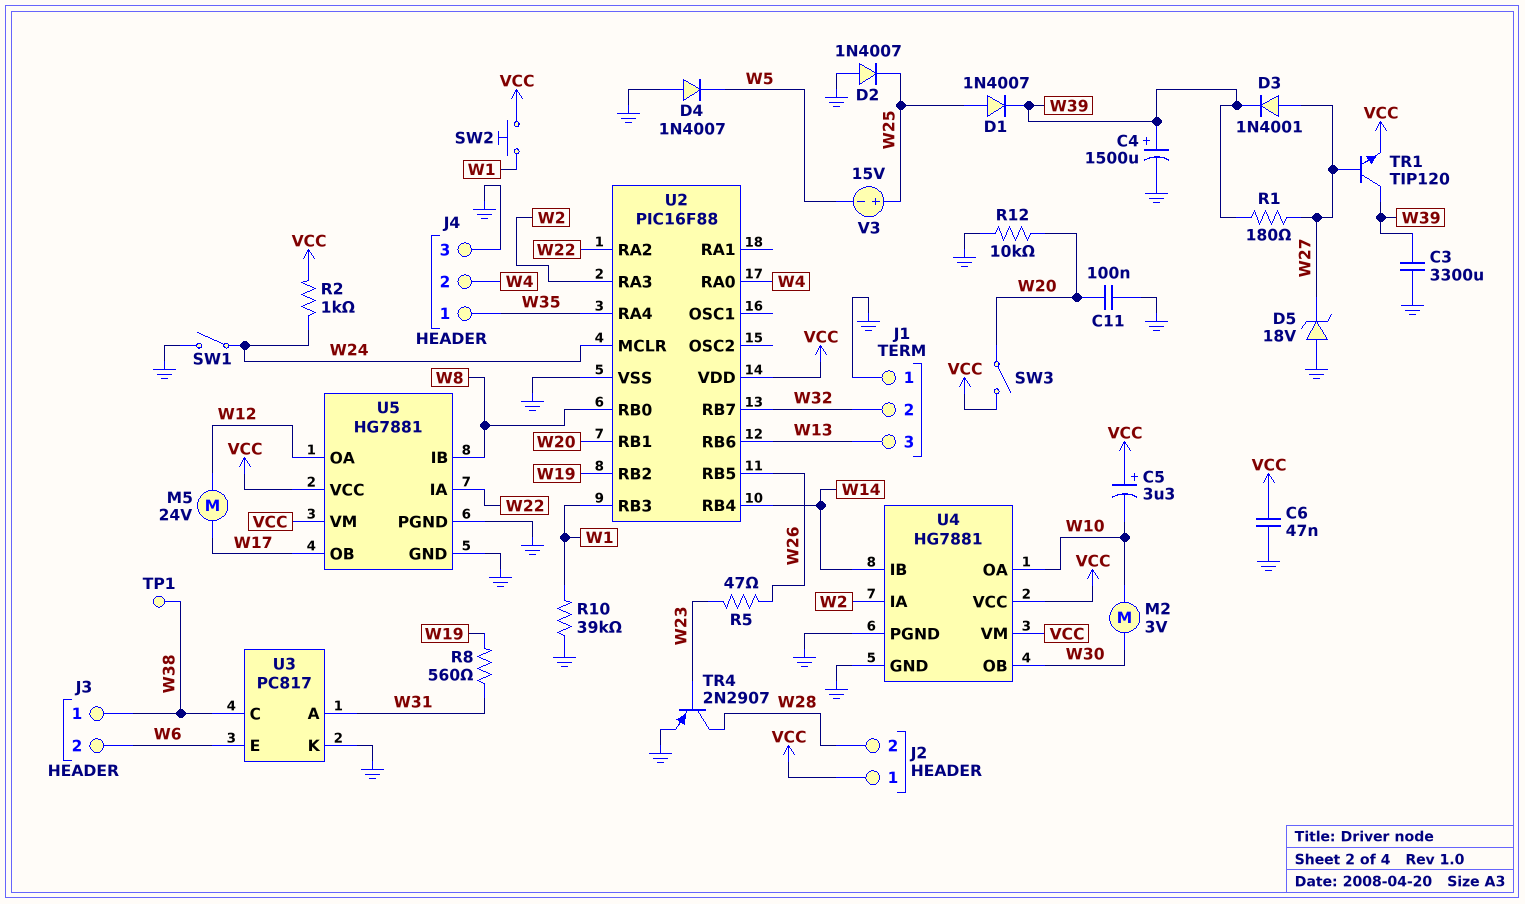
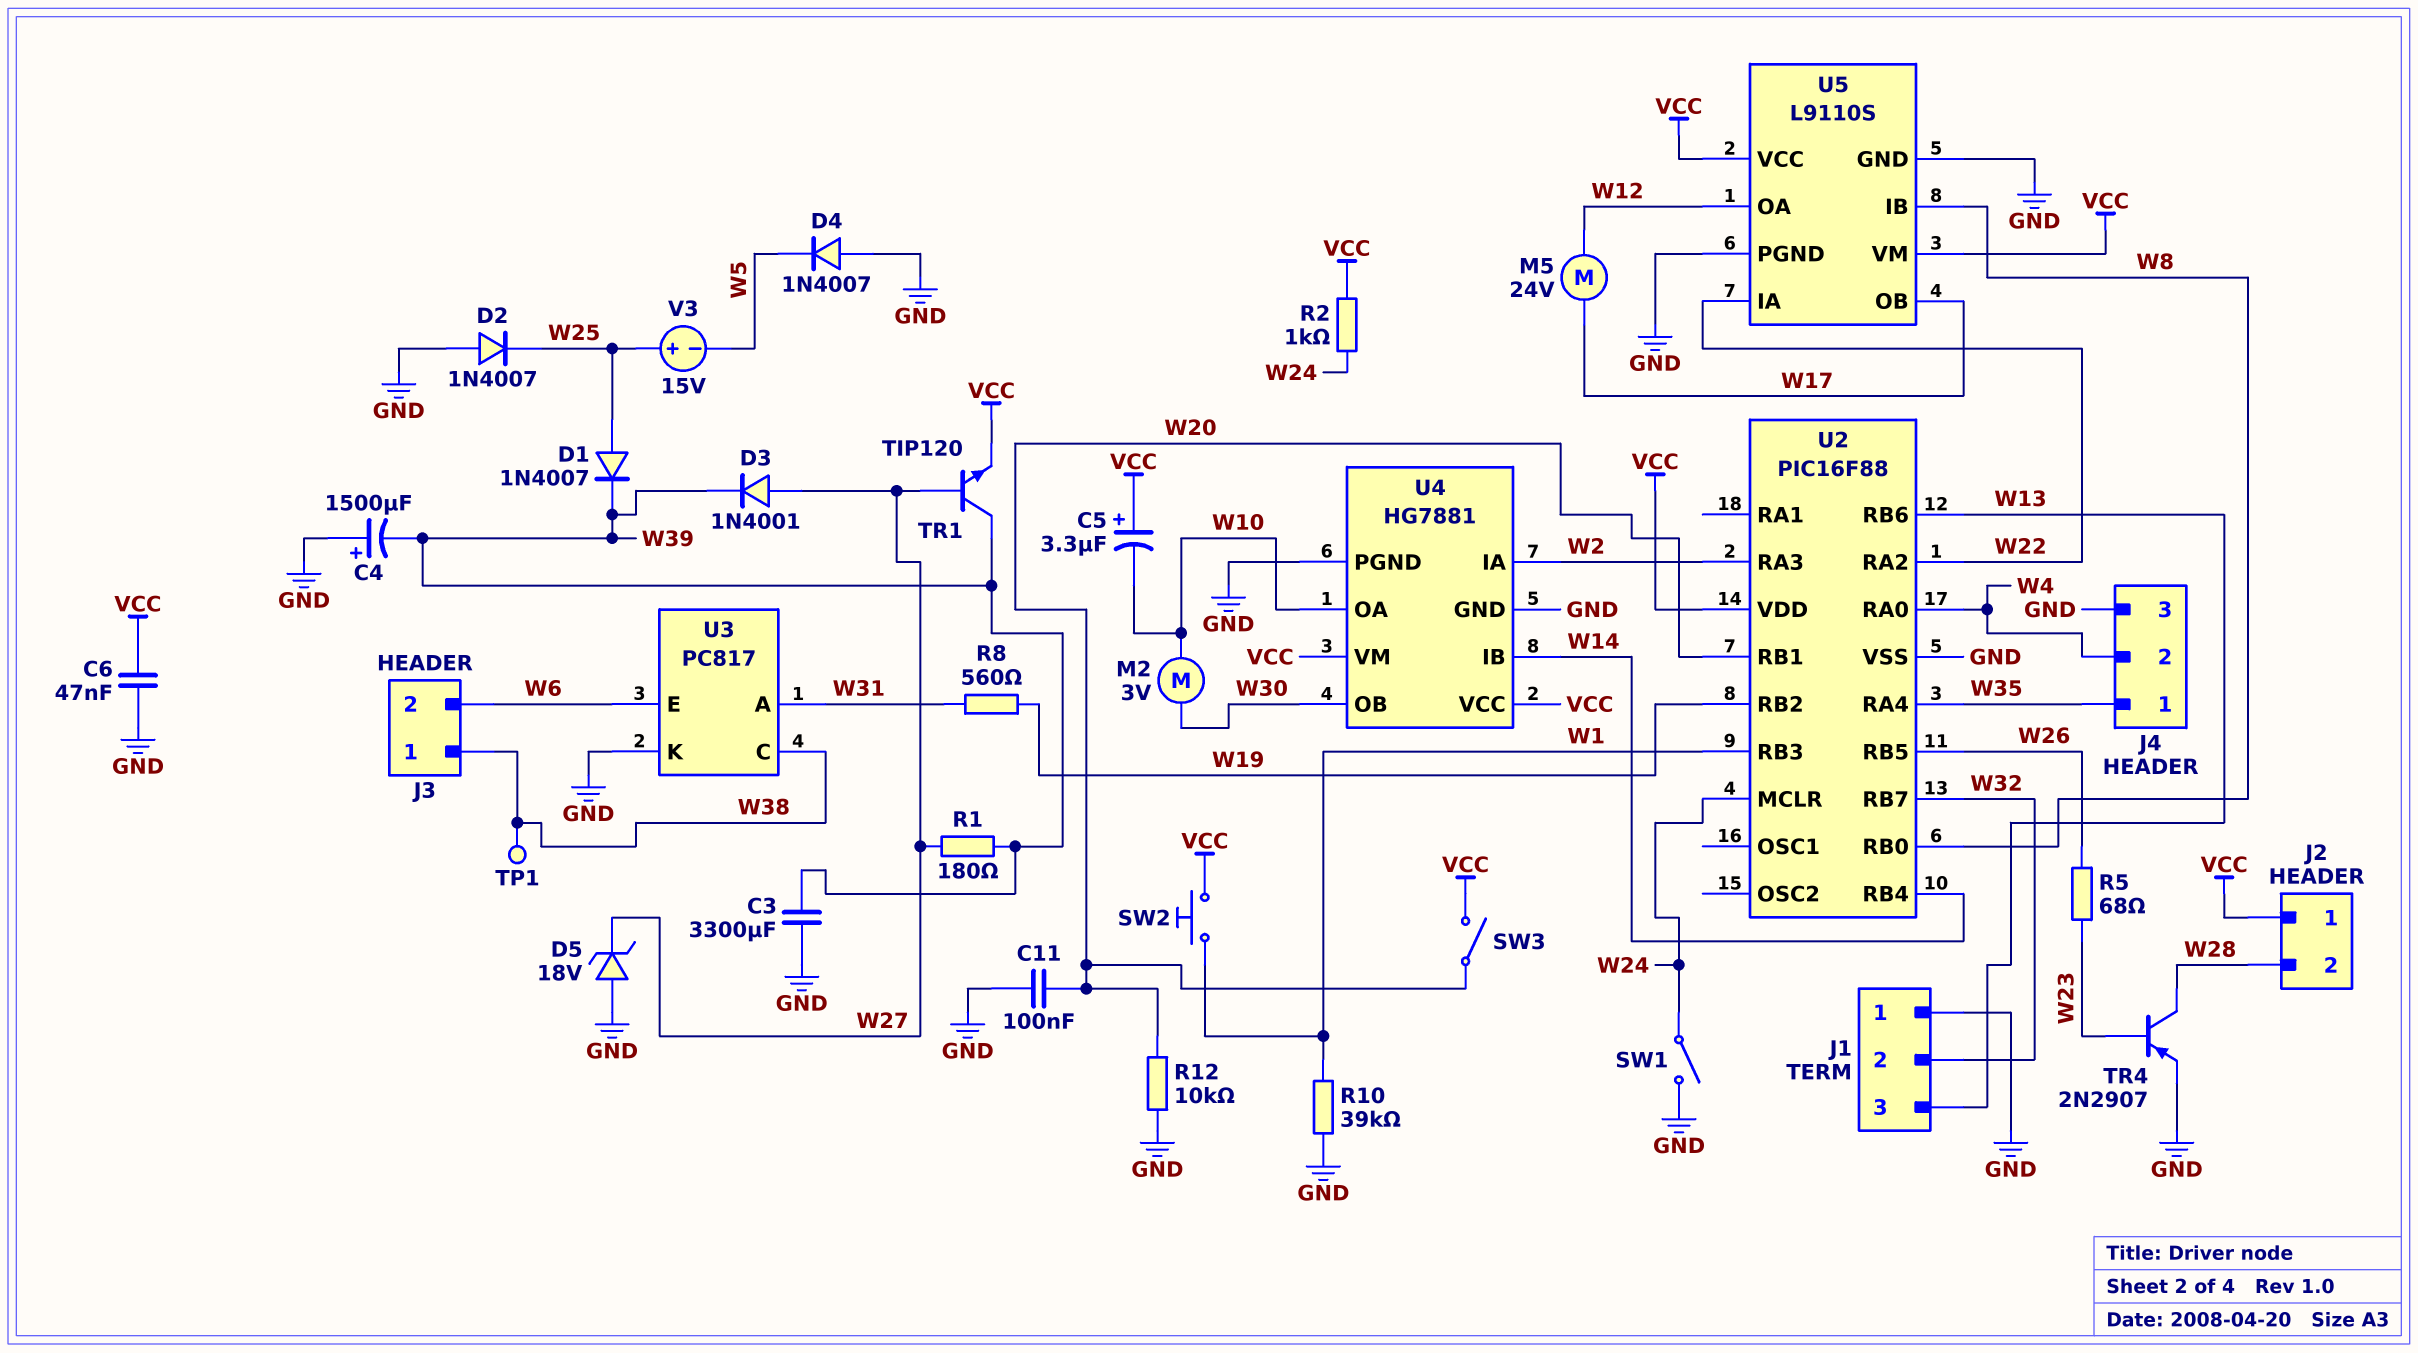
C4: 1500uF (plus W39, minus GND) -> 1500uF (plus GND, minus W39)
R5: 47 (W23, W26) -> 68 (W23, W26)
U5: HG7881 -> L9110S

